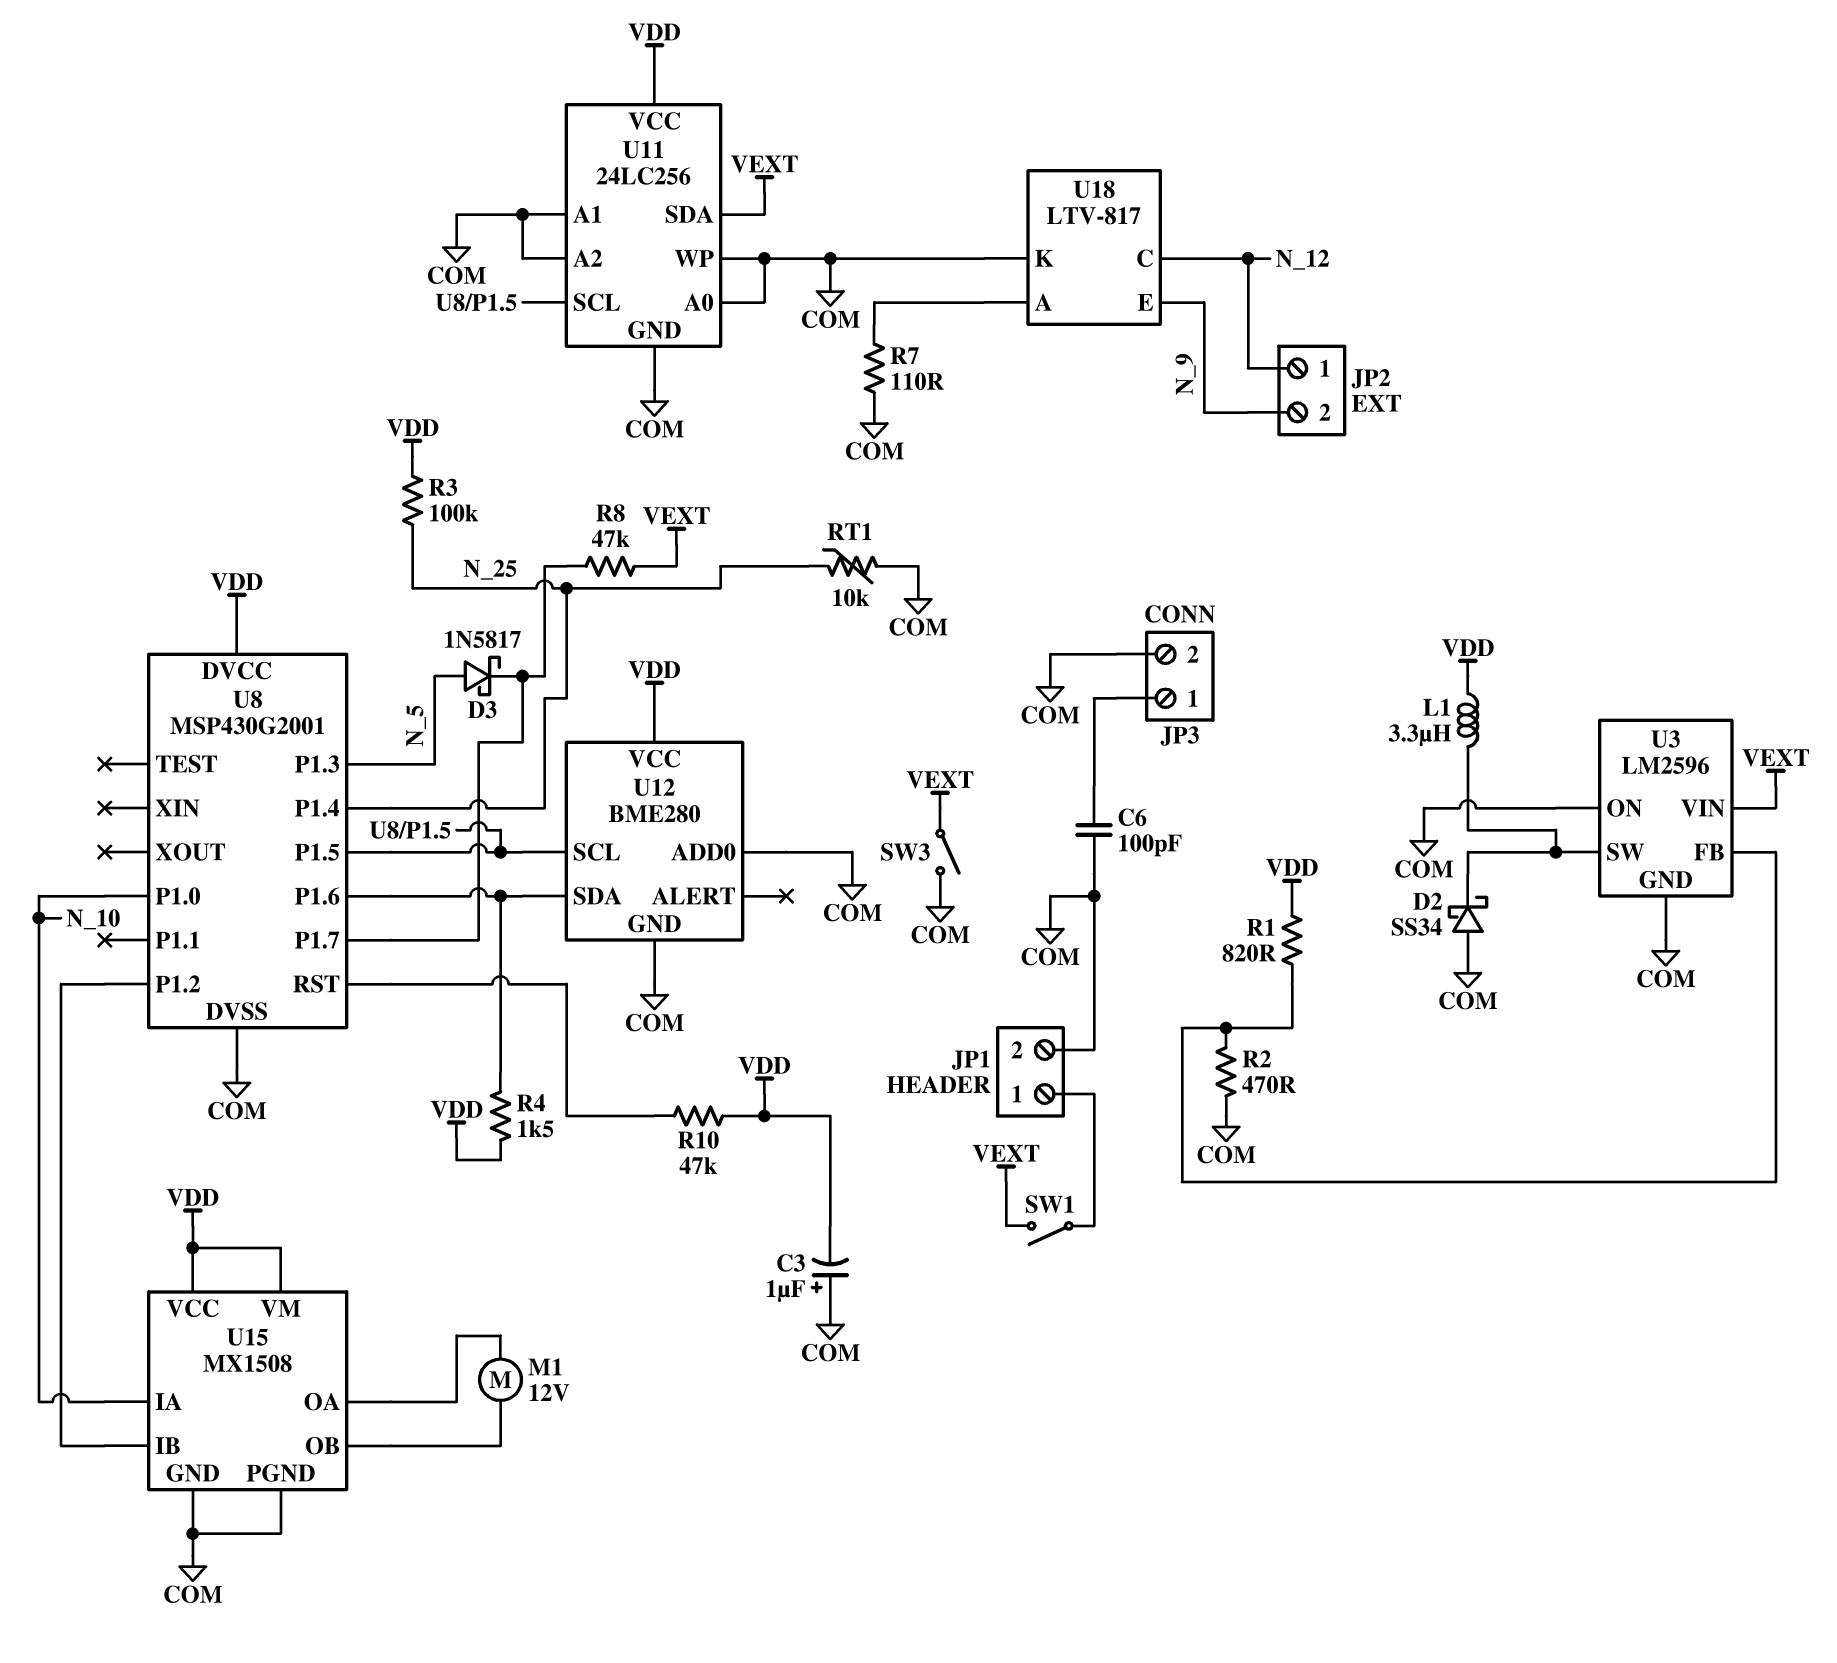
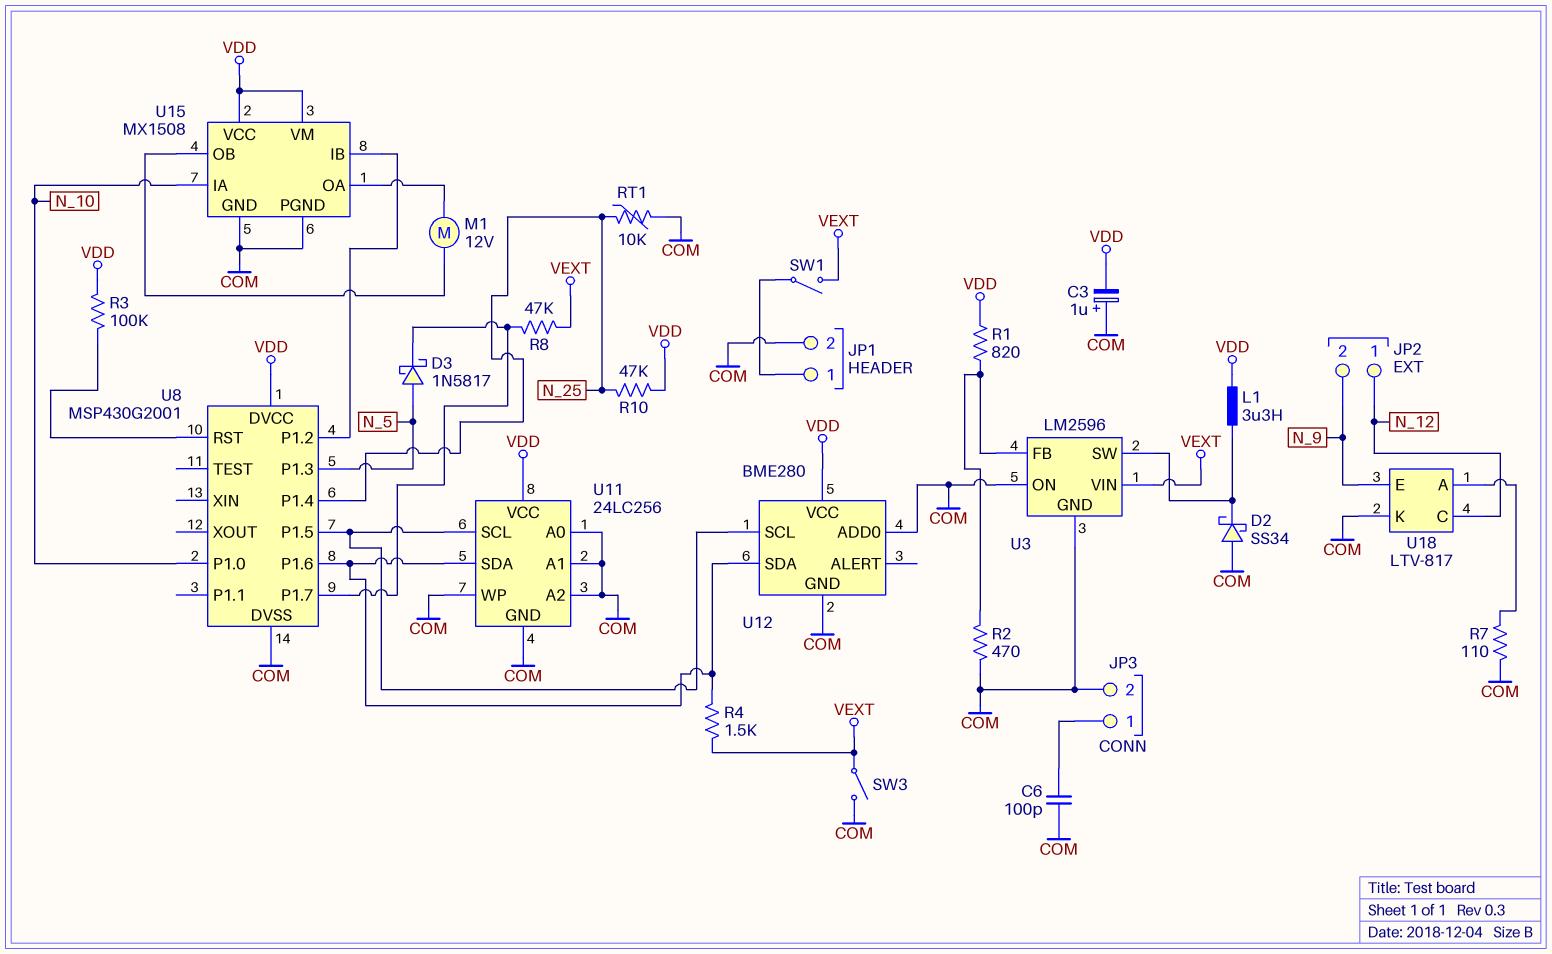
R3: 100k (N_25, VDD) -> 100k (U8/RST, VDD)
R4: 1.5k (U8/P1.6, VDD) -> 1.5k (U8/P1.6, VEXT)
R10: 47k (U8/RST, VDD) -> 47k (N_25, VDD)
U11 pin SDA: VEXT -> U8/P1.6

